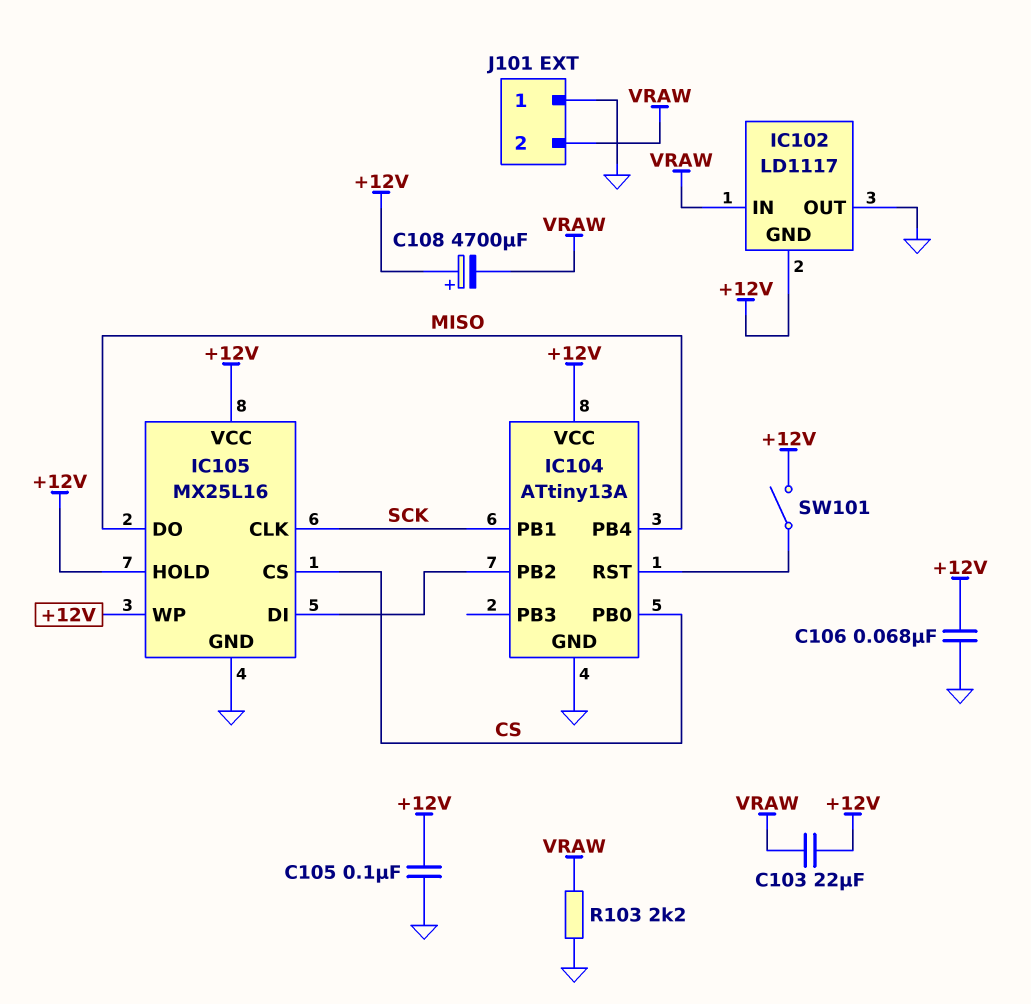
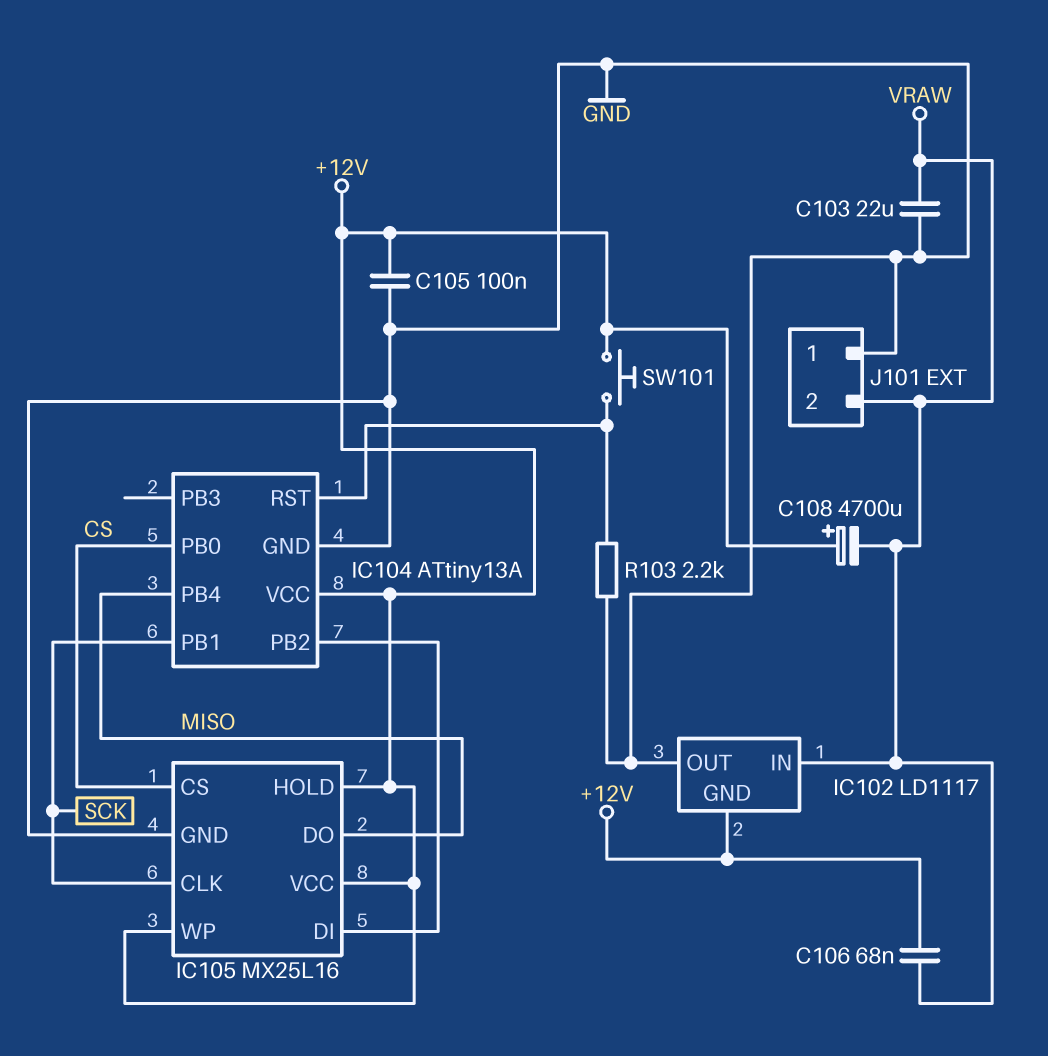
C103: 22uF (+12V, VRAW) -> 22uF (GND, VRAW)
C106: 68nF (+12V, GND) -> 68nF (+12V, VRAW)
R103: 2.2k (GND, VRAW) -> 2.2k (GND, IC104/RST)
SW101: switch (+12V, IC104/RST) -> button (+12V, IC104/RST)

